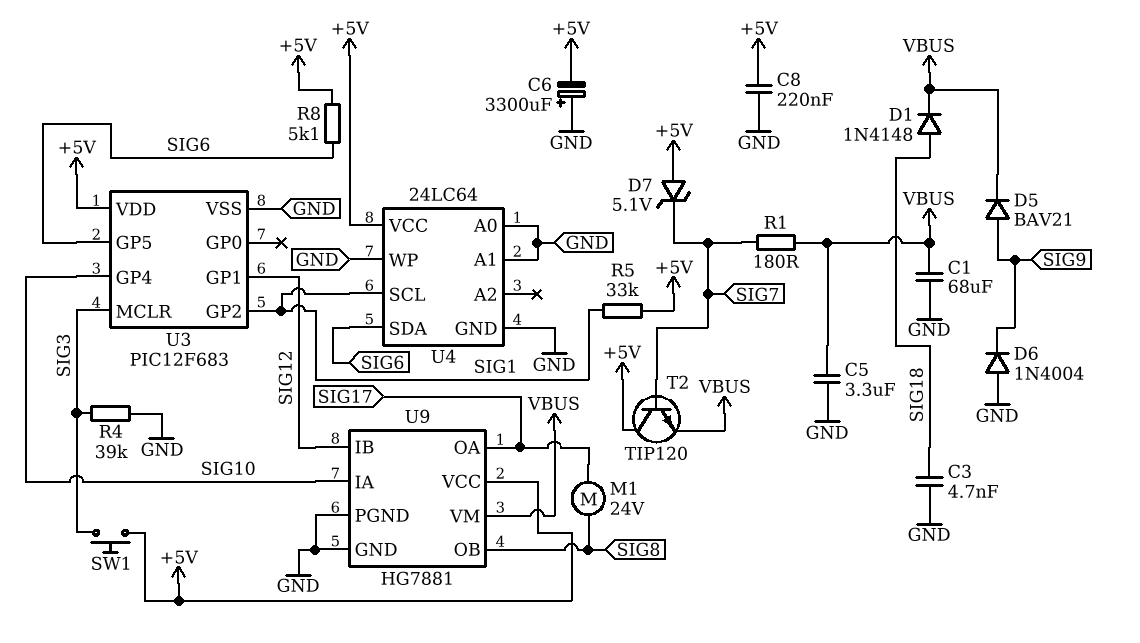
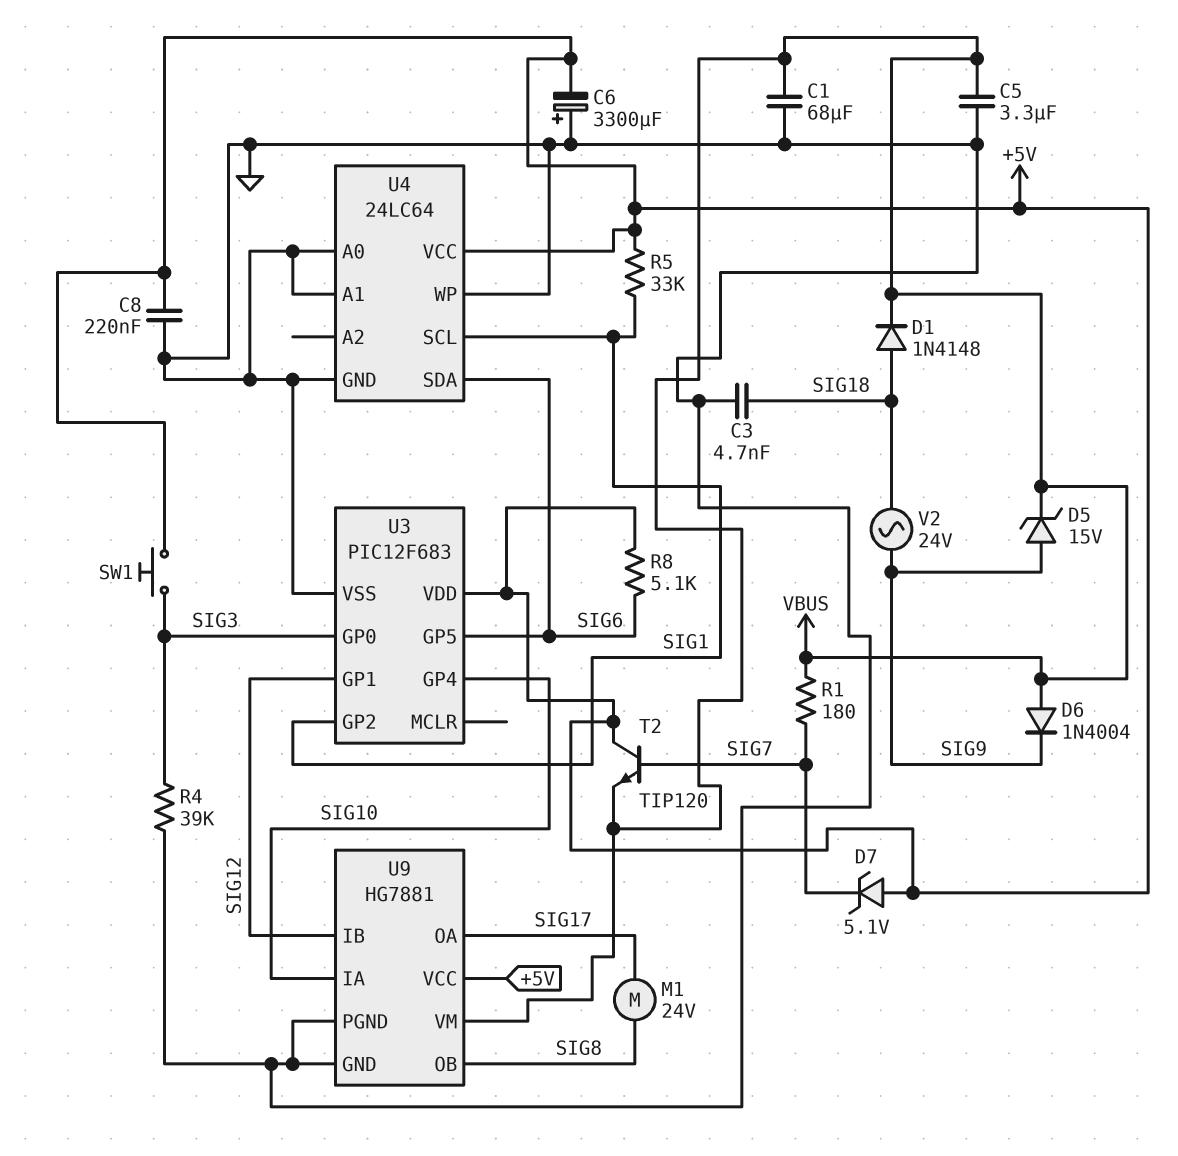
D5: diode BAV21 (A SIG9, K VBUS) -> zener 15V (A SIG9, K VBUS)
D6: diode 1N4004 (A GND, K SIG9) -> diode 1N4004 (A VBUS, K SIG9)
U3 pin GP0: none -> SIG3
U3 pin MCLR: SIG3 -> none
V2: none -> AC 24V (SIG9, SIG18)

